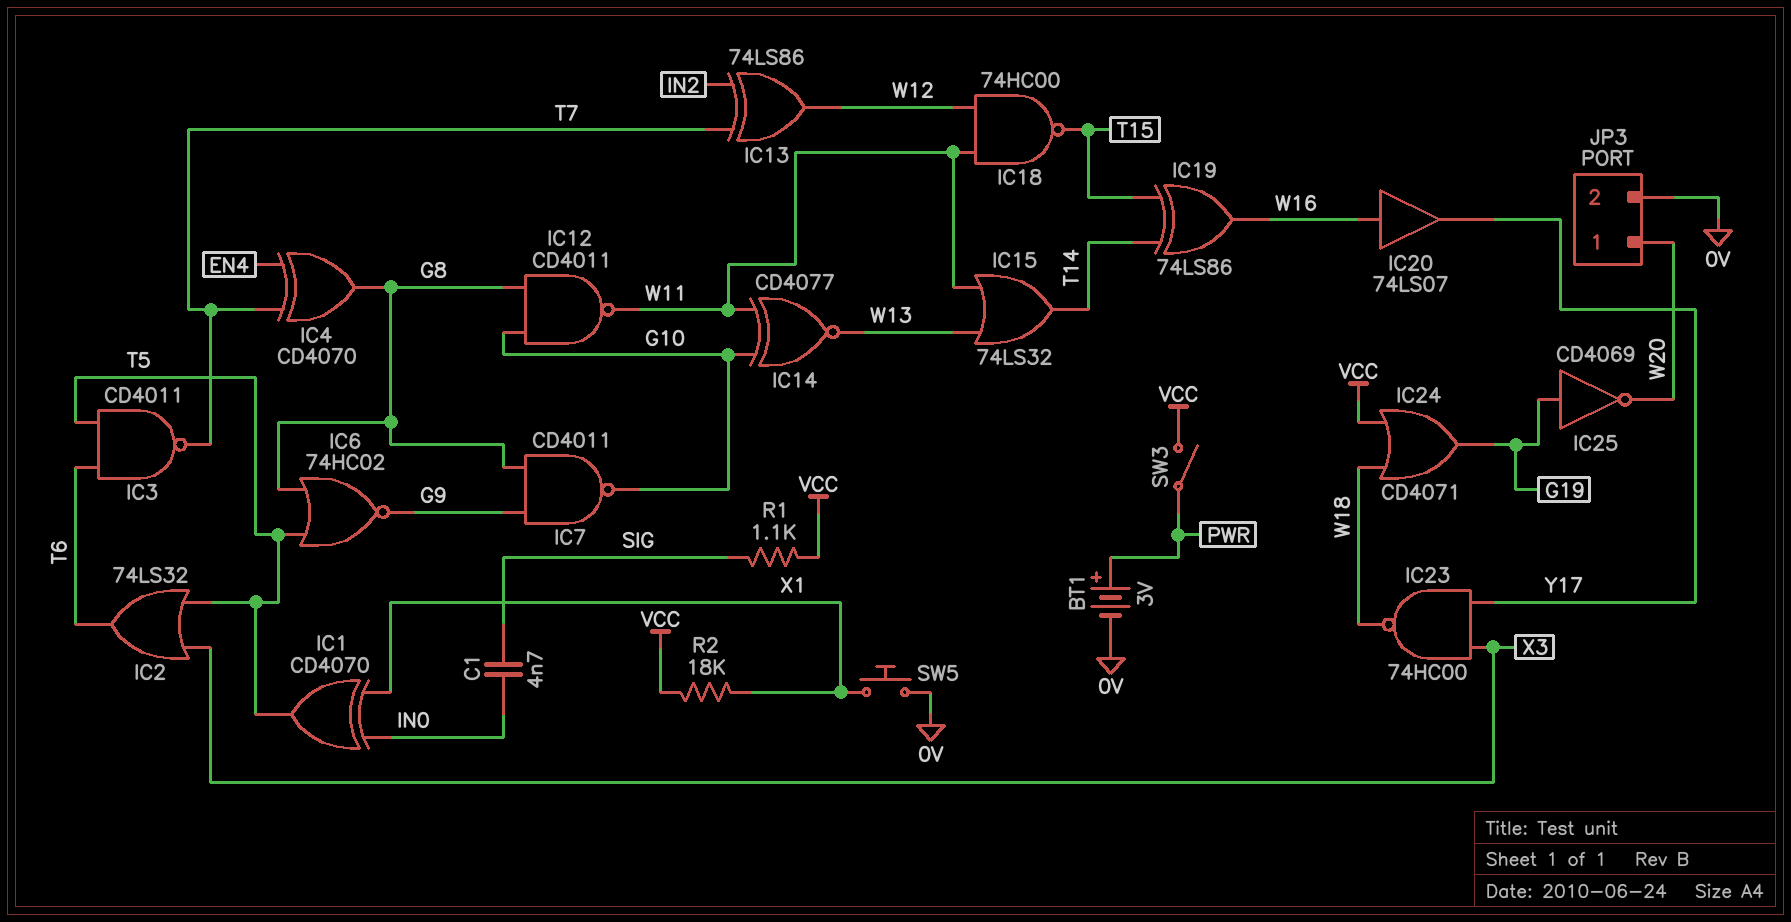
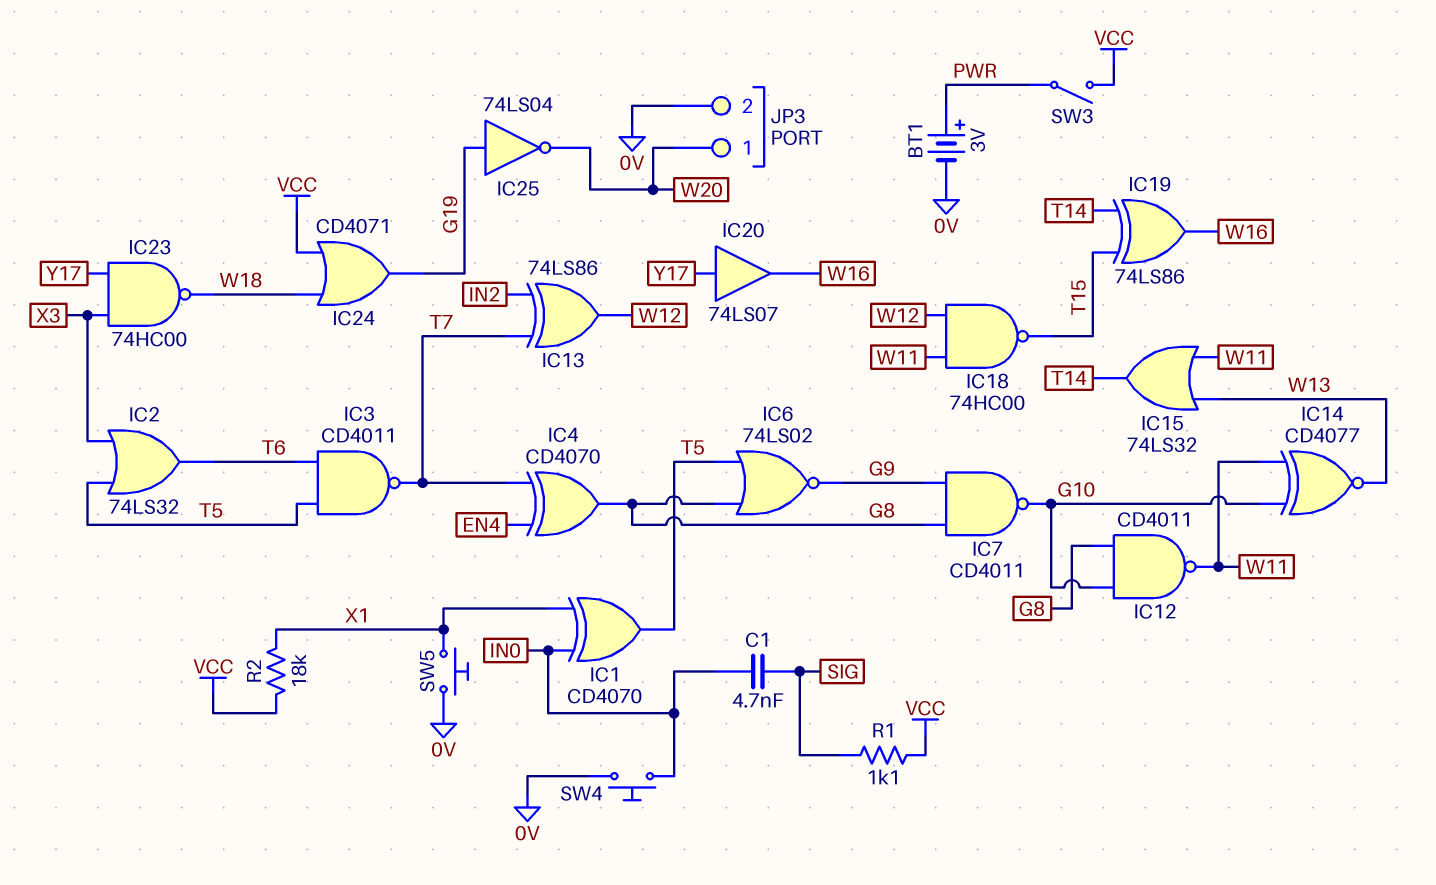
IC6: NOR 74HC02 (in G8, in T5, out G9) -> NOR 74LS02 (in G8, in T5, out G9)
IC20: buffer 74LS07 (in W16, out Y17) -> buffer 74LS07 (in Y17, out W16)
IC25: NOT CD4069 (in G19, out W20) -> NOT 74LS04 (in G19, out W20)
SW4: none -> button (0V, IN0)

